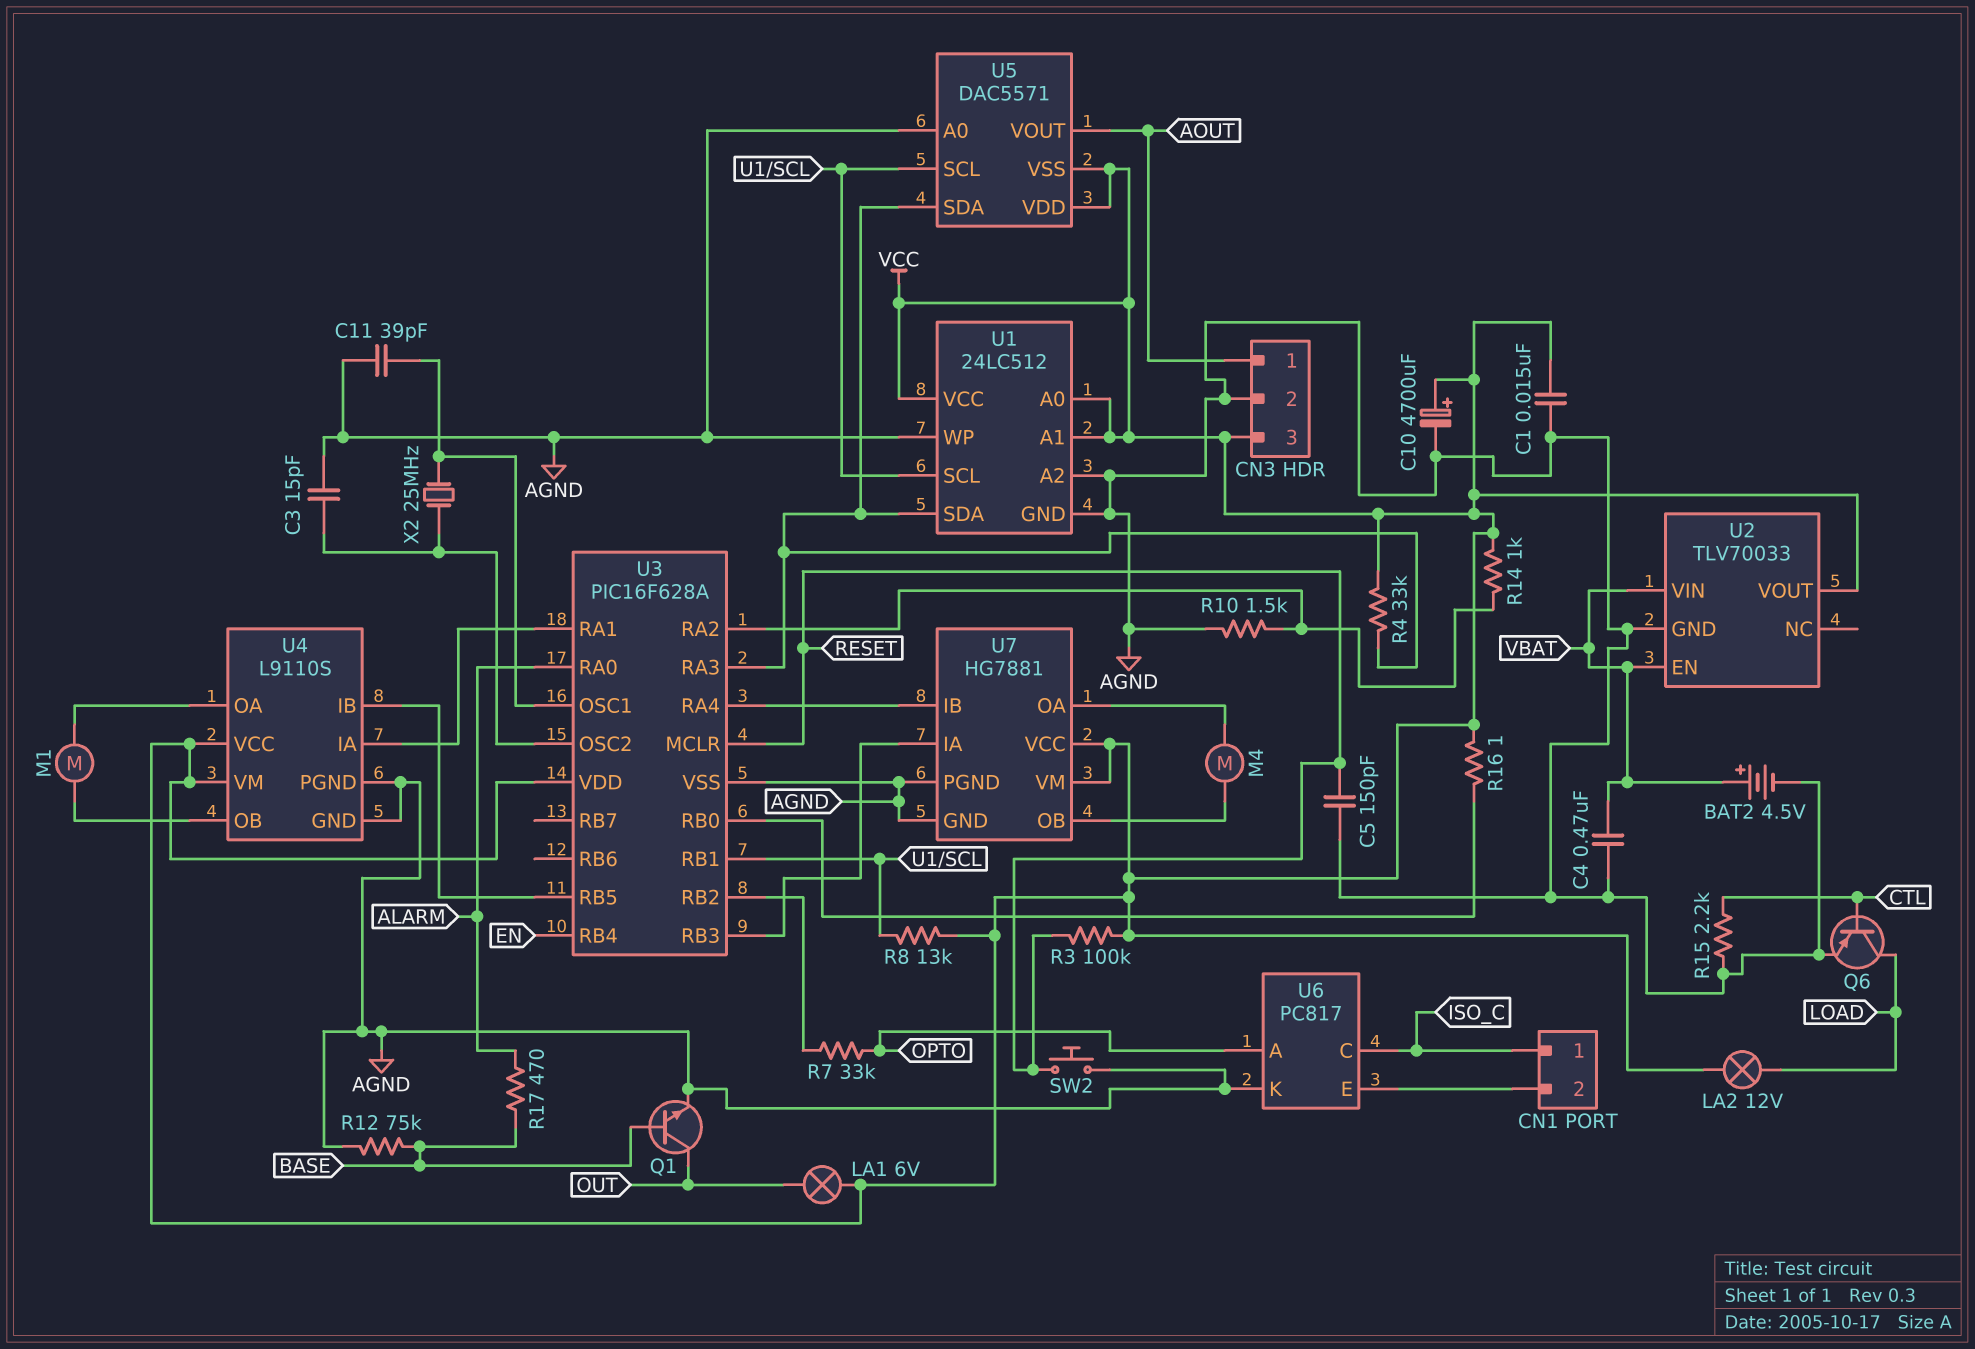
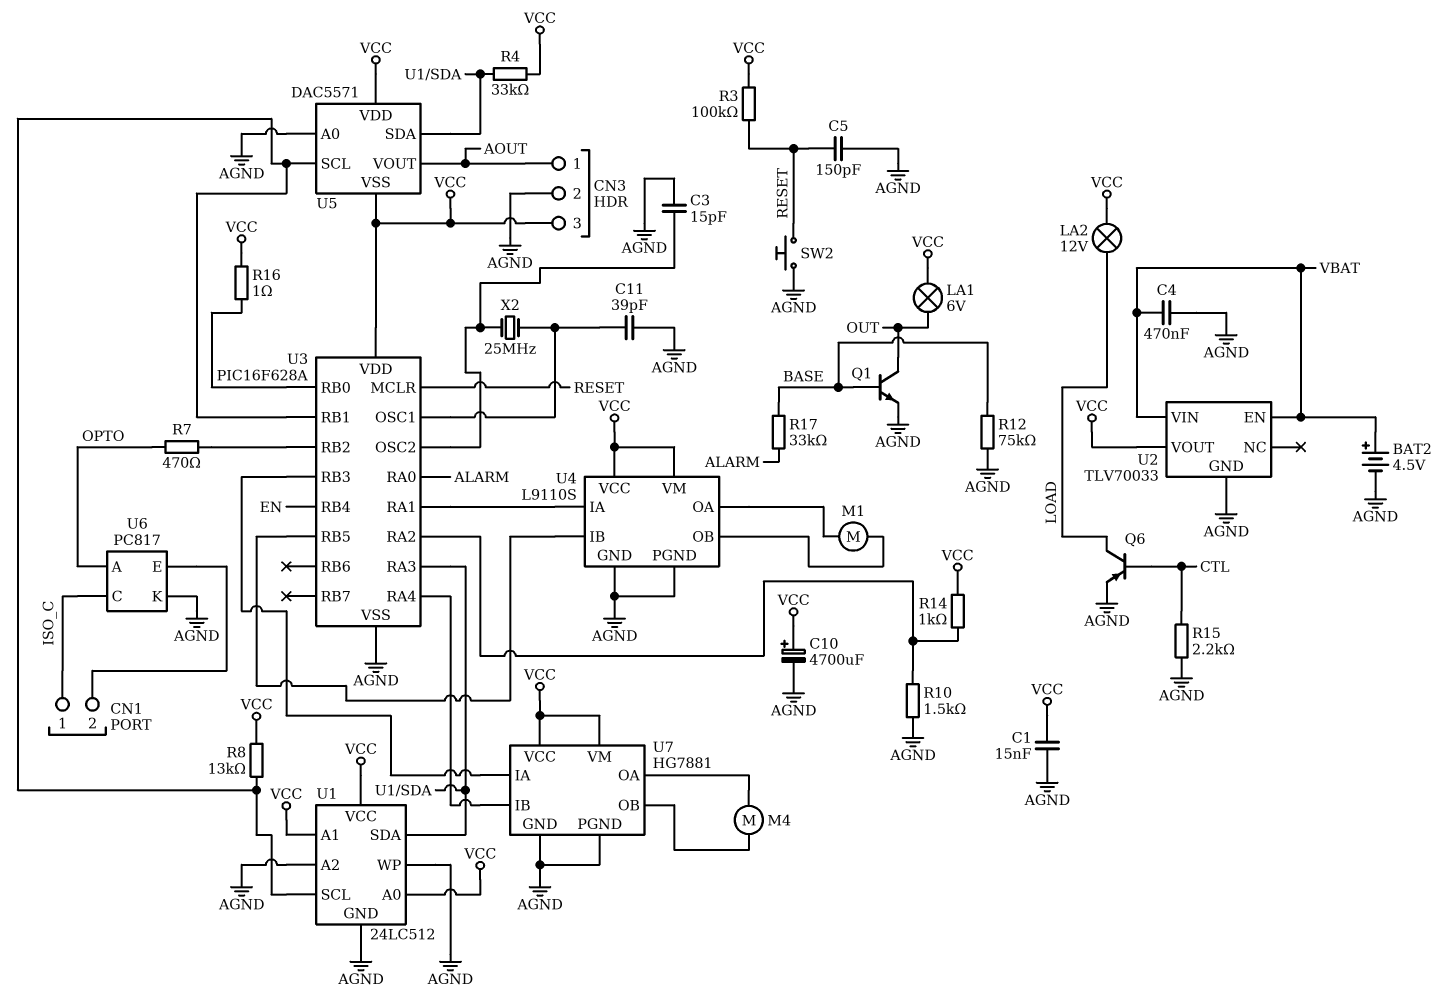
R7: 33k (OPTO, U3/RB2) -> 470 (OPTO, U3/RB2)
R17: 470 (ALARM, BASE) -> 33k (ALARM, BASE)

